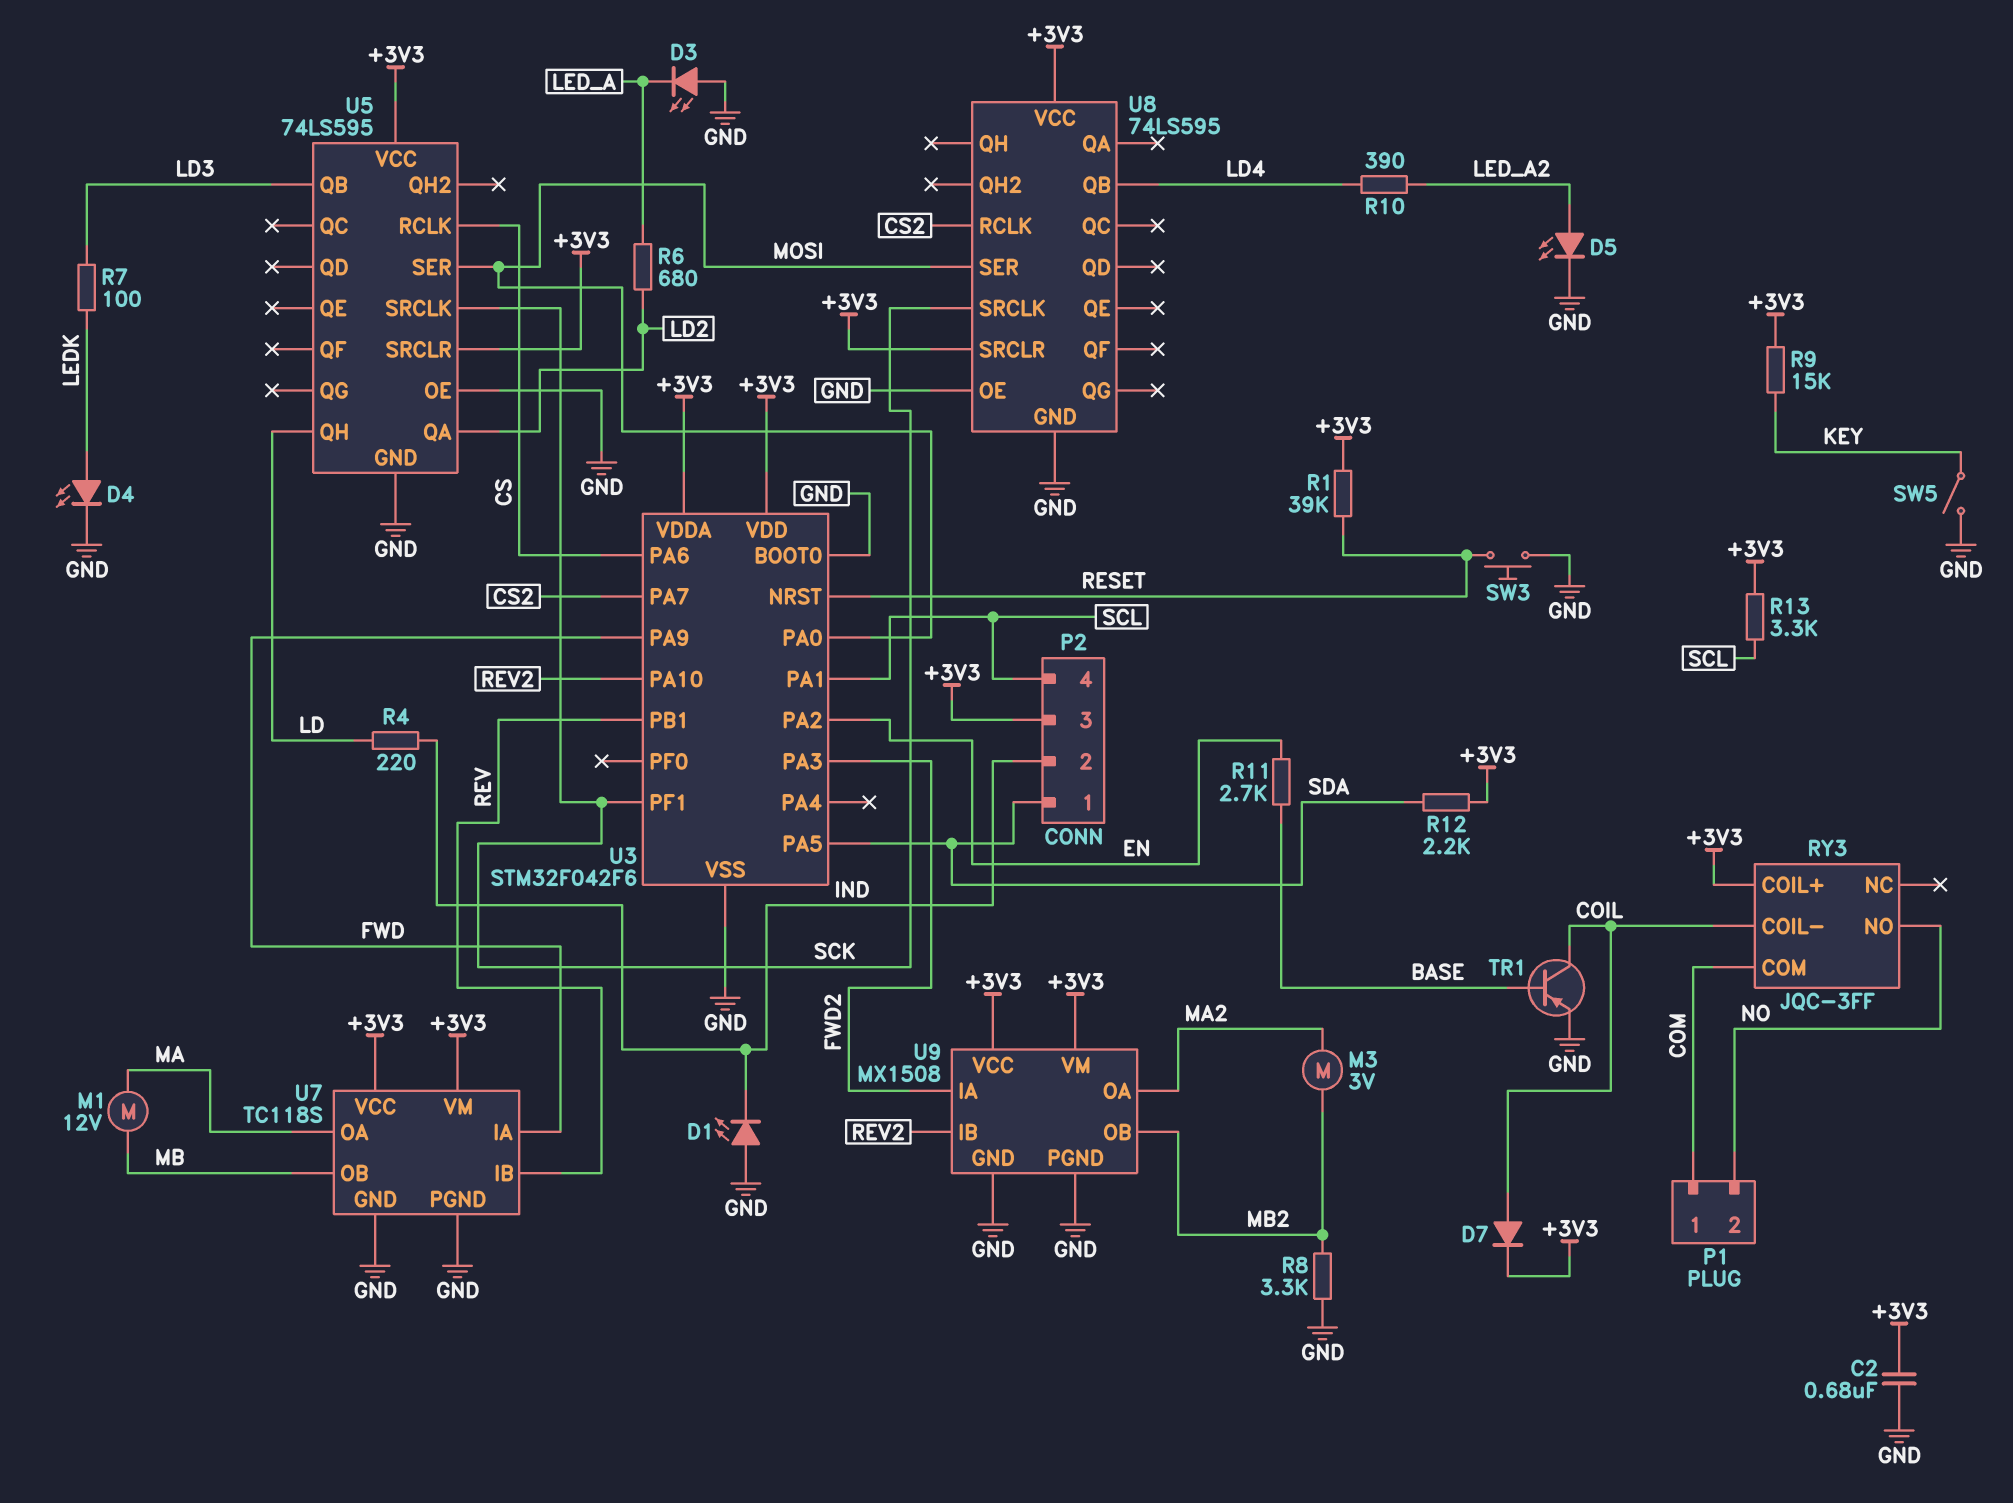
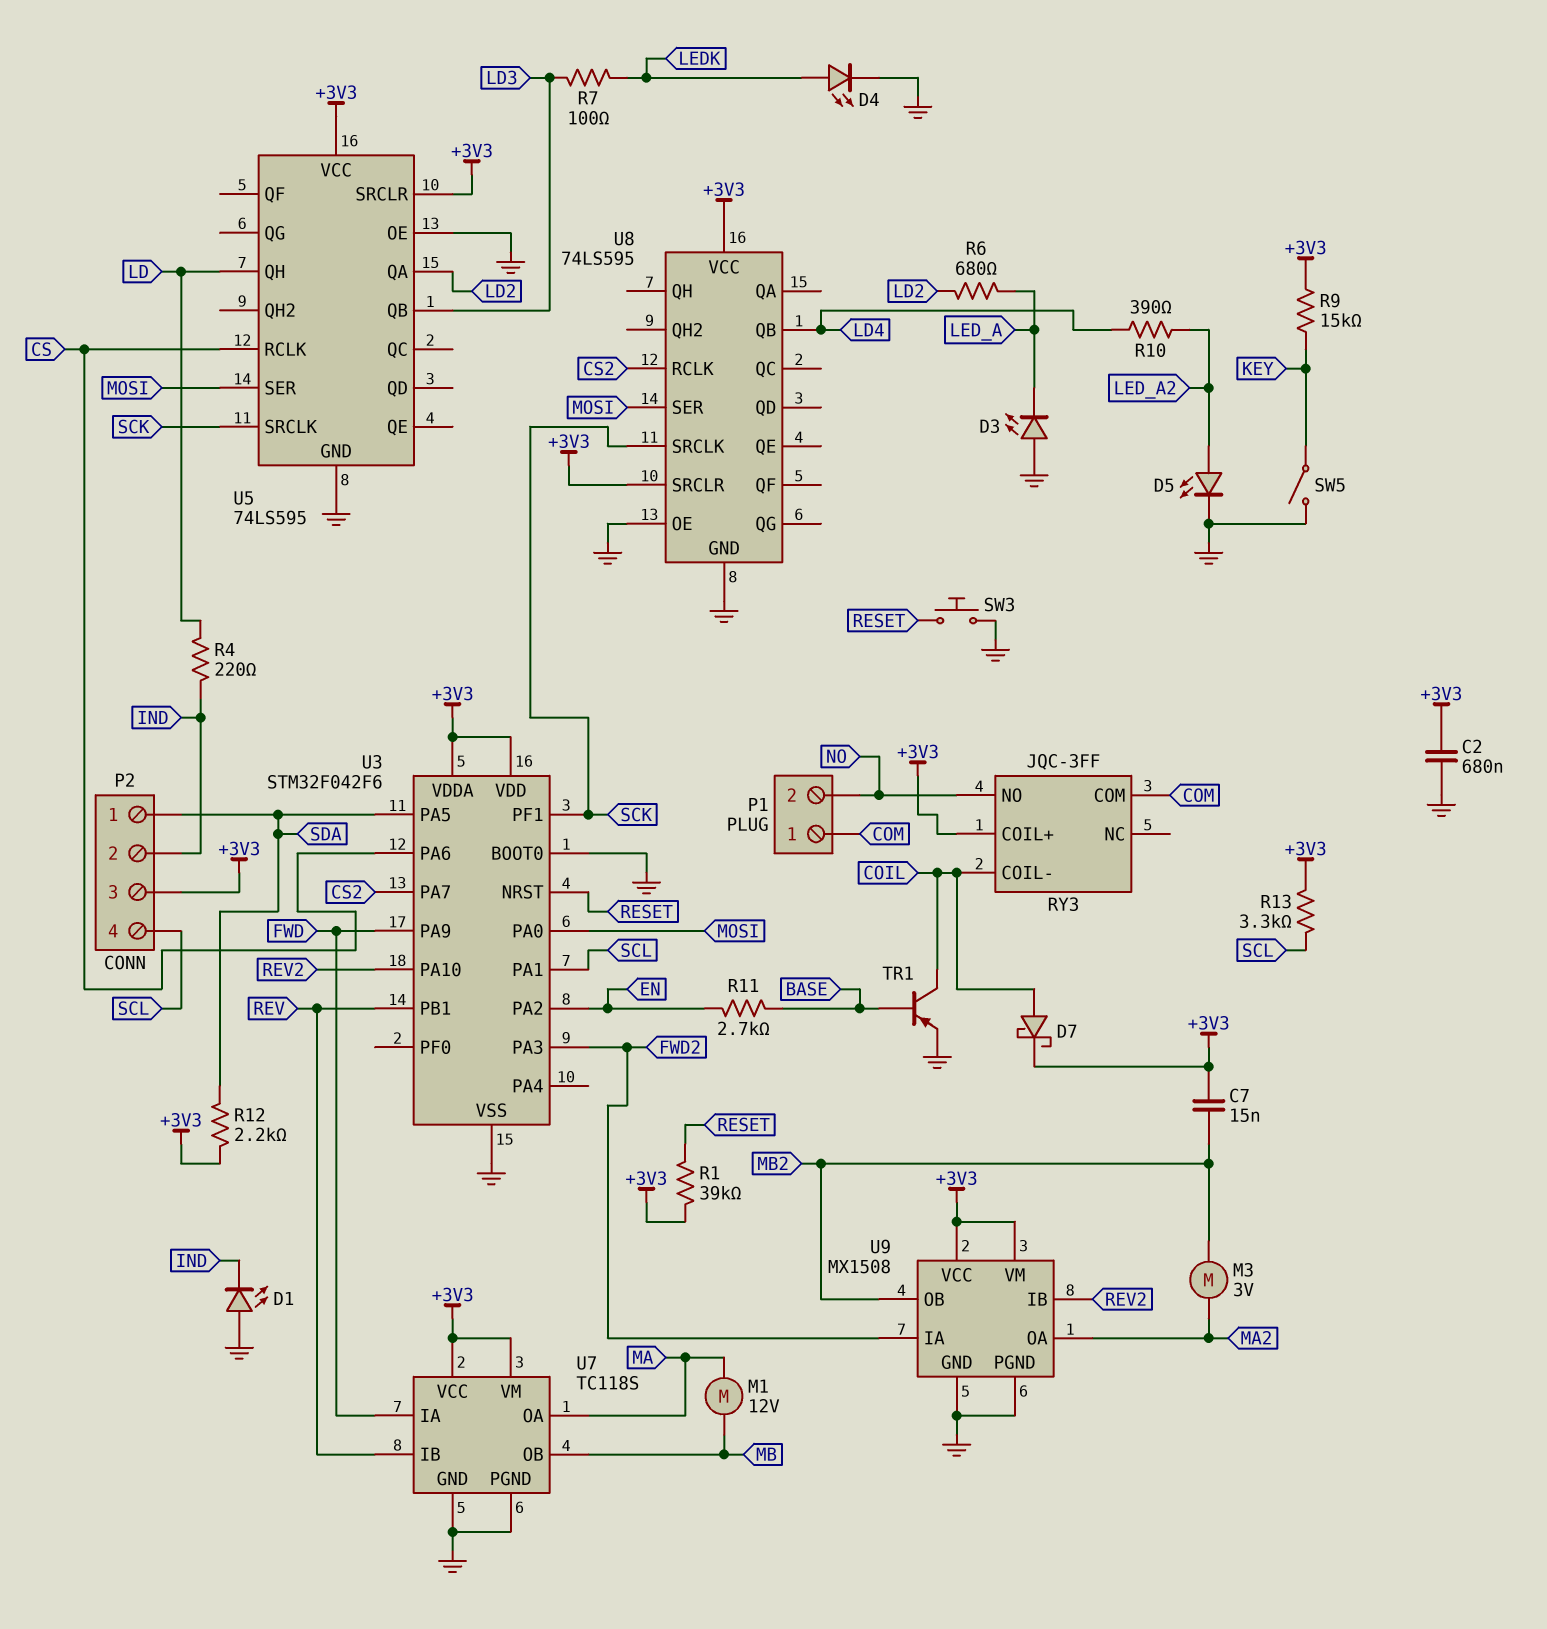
C7: none -> 15nF (+3V3, MB2)
D7: diode (A COIL, K +3V3) -> schottky (A COIL, K +3V3)
R8: 3.3k (GND, MB2) -> none

